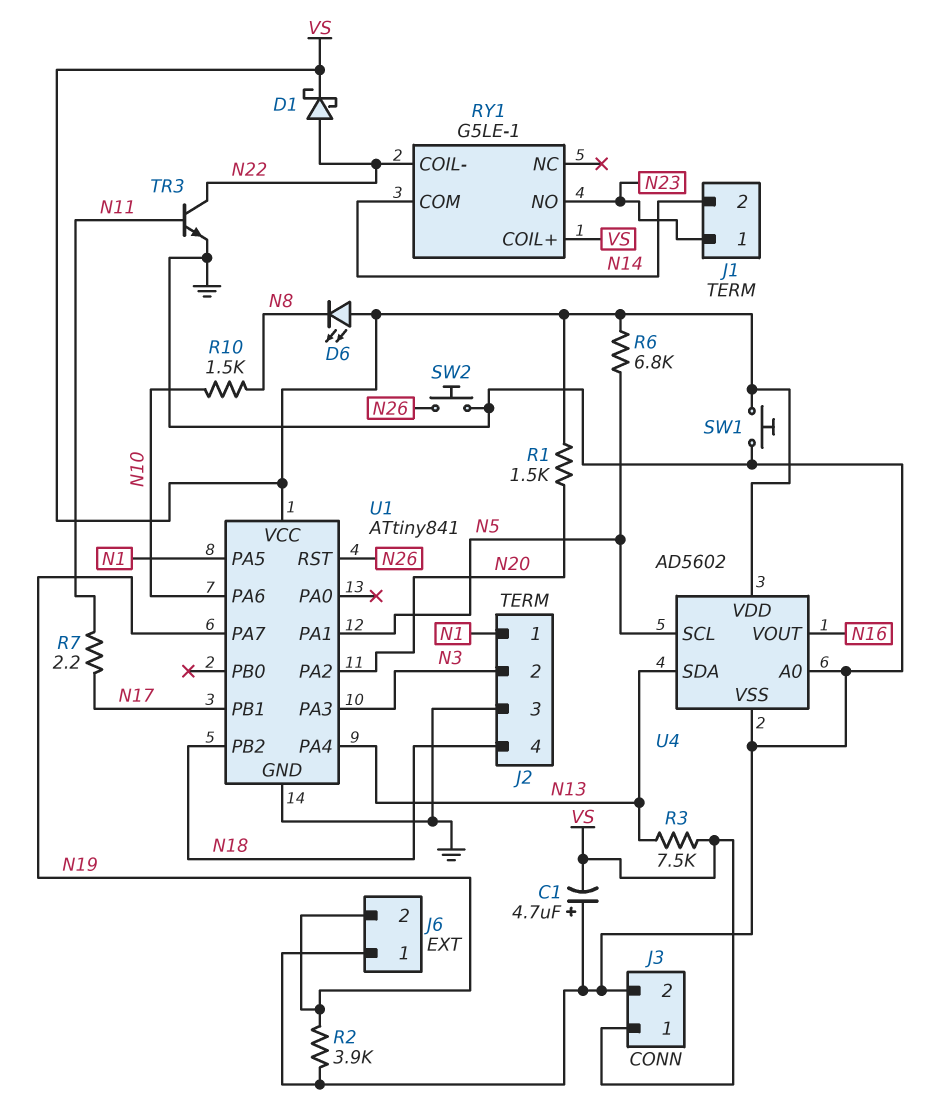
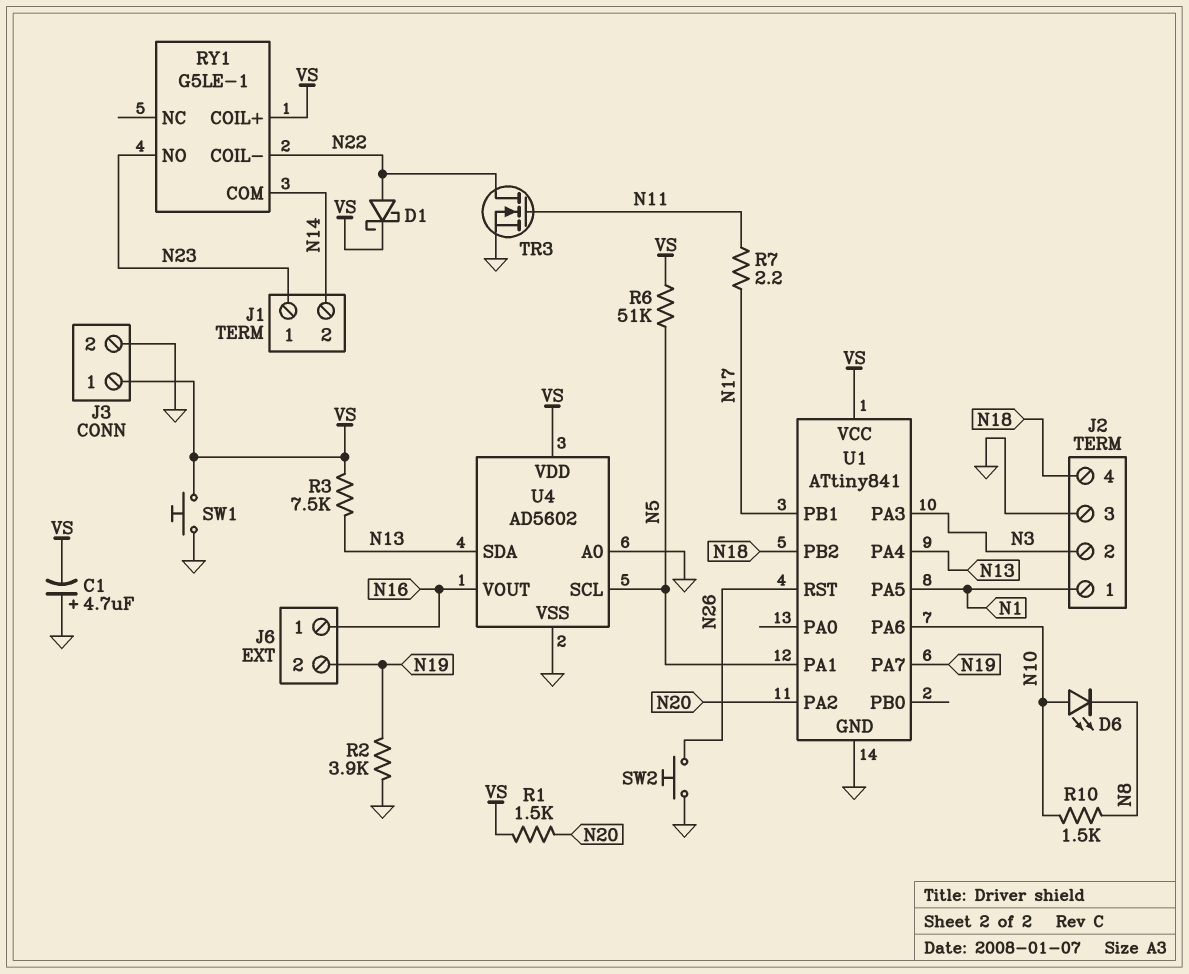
D6: LED (A VS, K N8) -> LED (A N10, K N8)
J6 pin 1: GND -> N16
R6: 6.8k (N5, VS) -> 51k (N5, VS)
TR3: NPN (B N11, C N22, E GND) -> NMOS (G N11, D N22, S GND)

